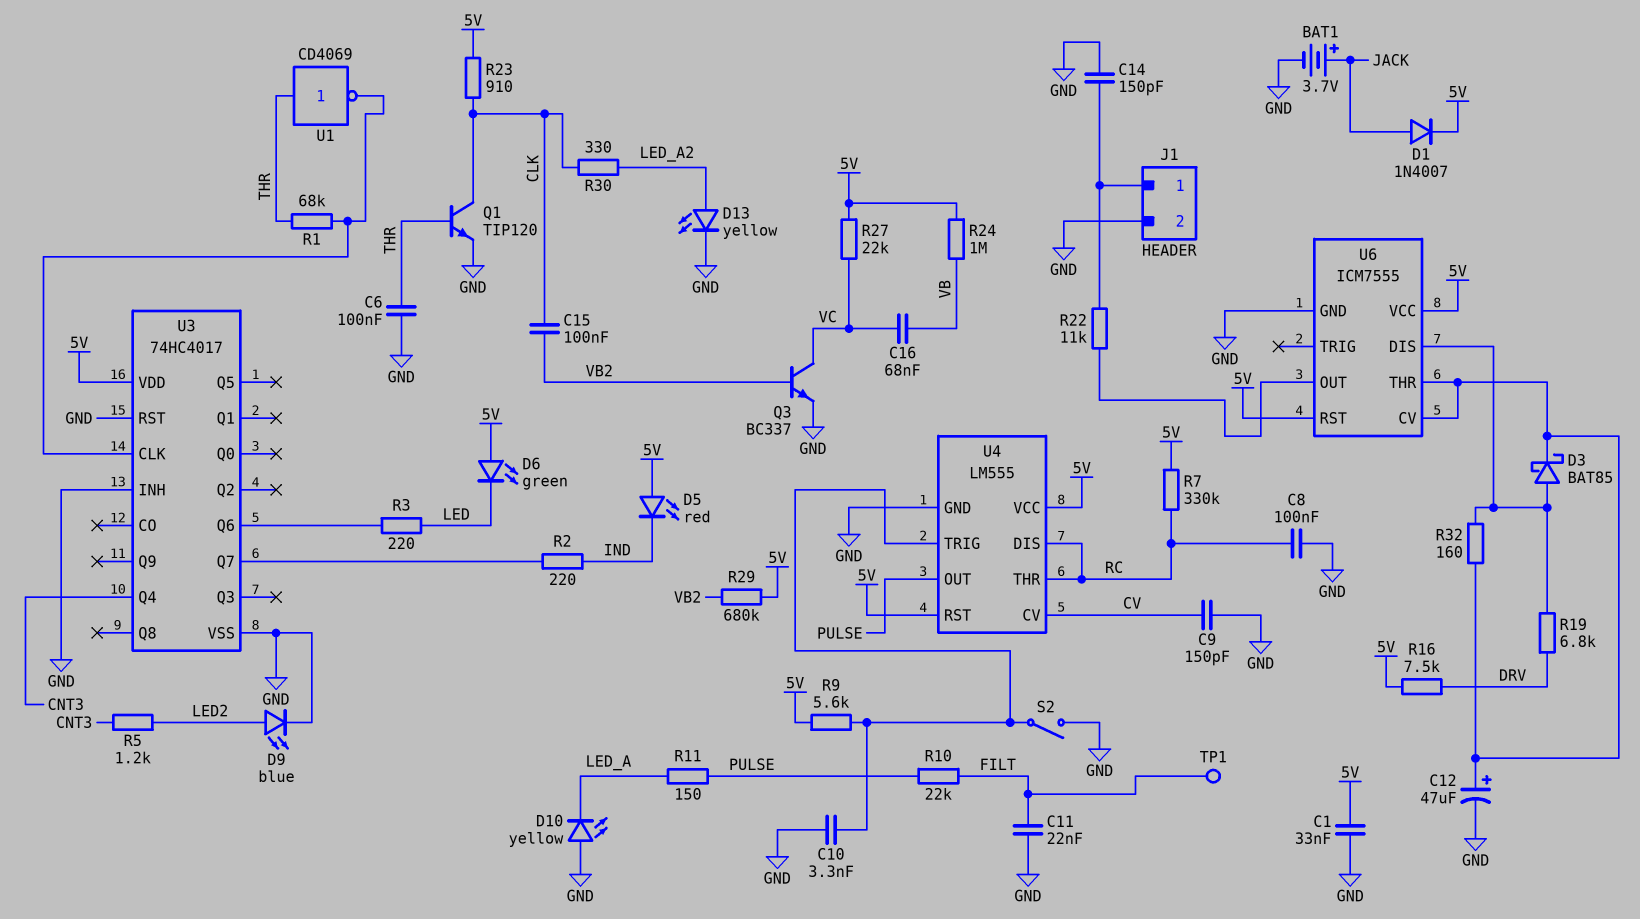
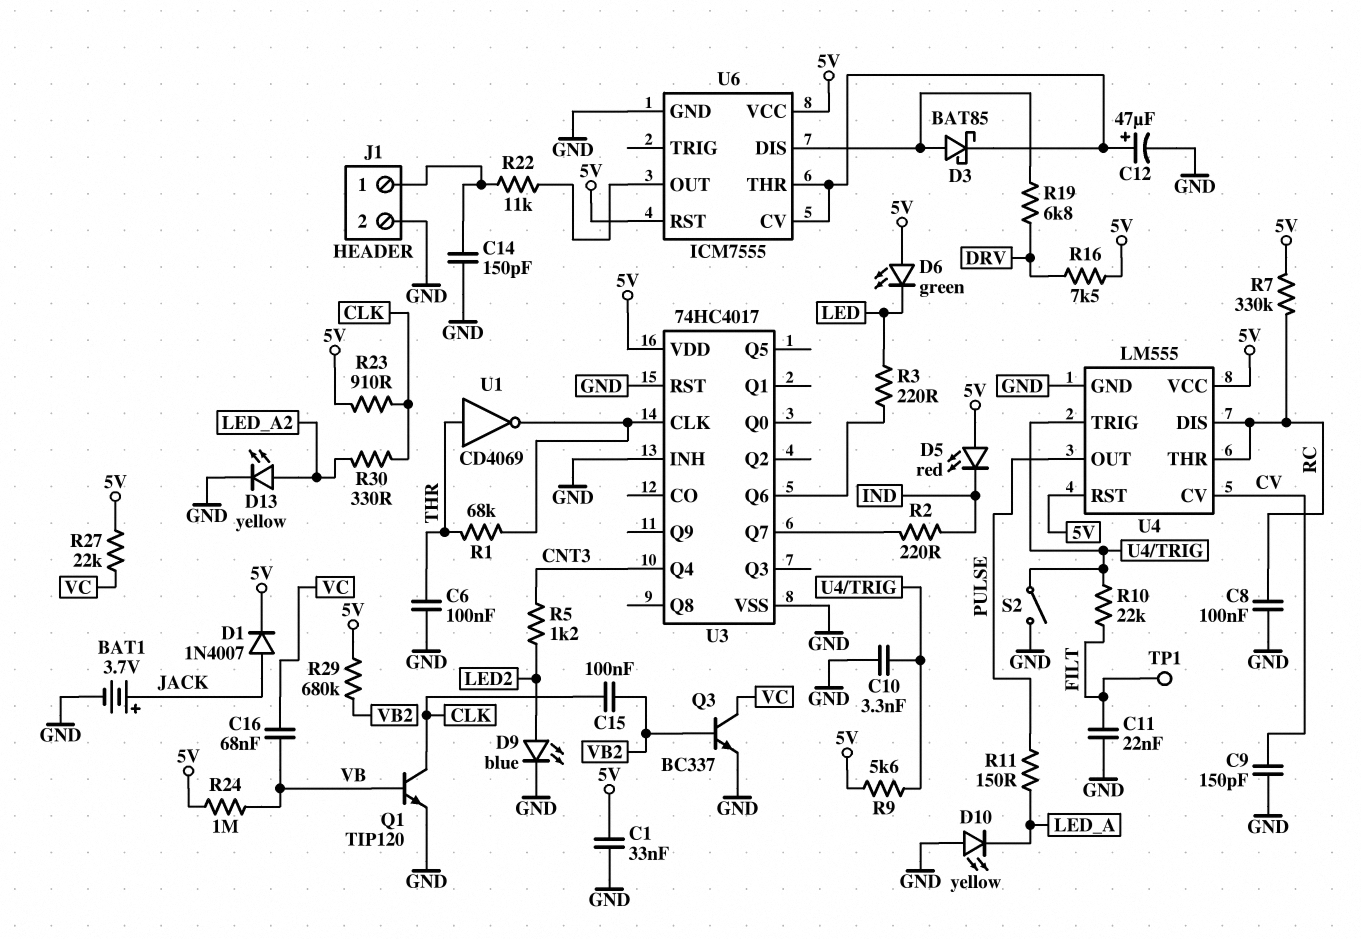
Q1: NPN TIP120 (B THR, C CLK, E GND) -> NPN TIP120 (B VB, C CLK, E GND)
R10: 22k (FILT, PULSE) -> 22k (FILT, U4/TRIG)
R32: 160 (U6/CV, U6/DIS) -> none

